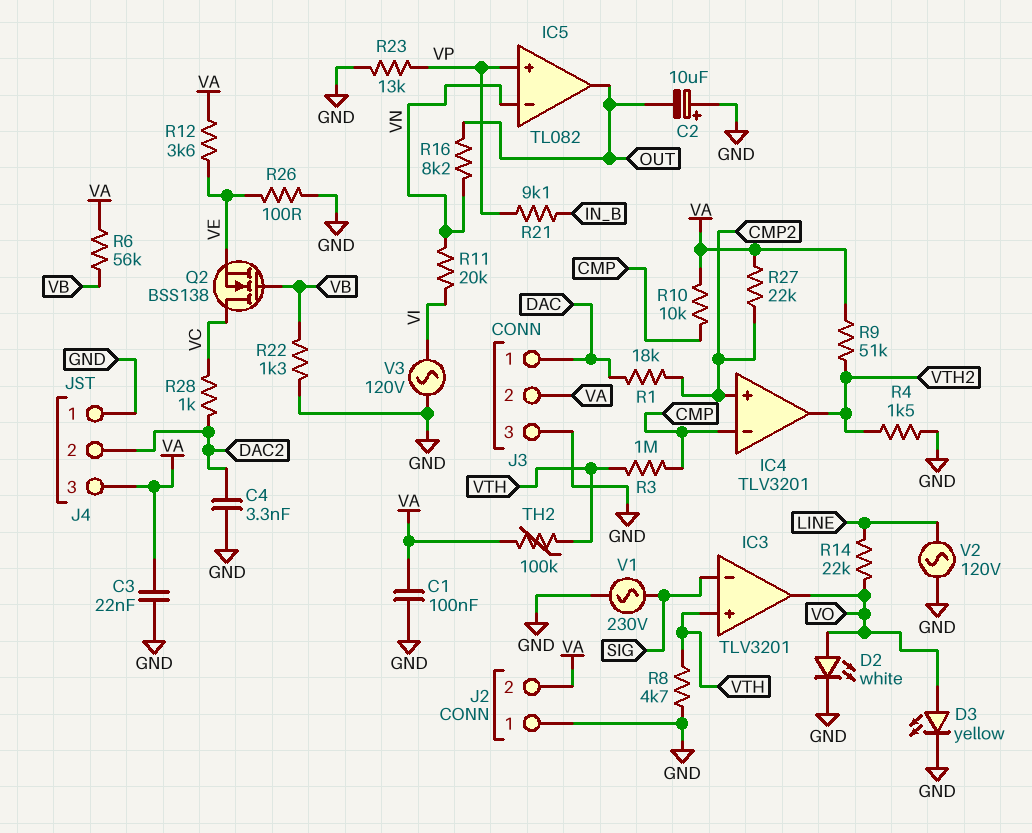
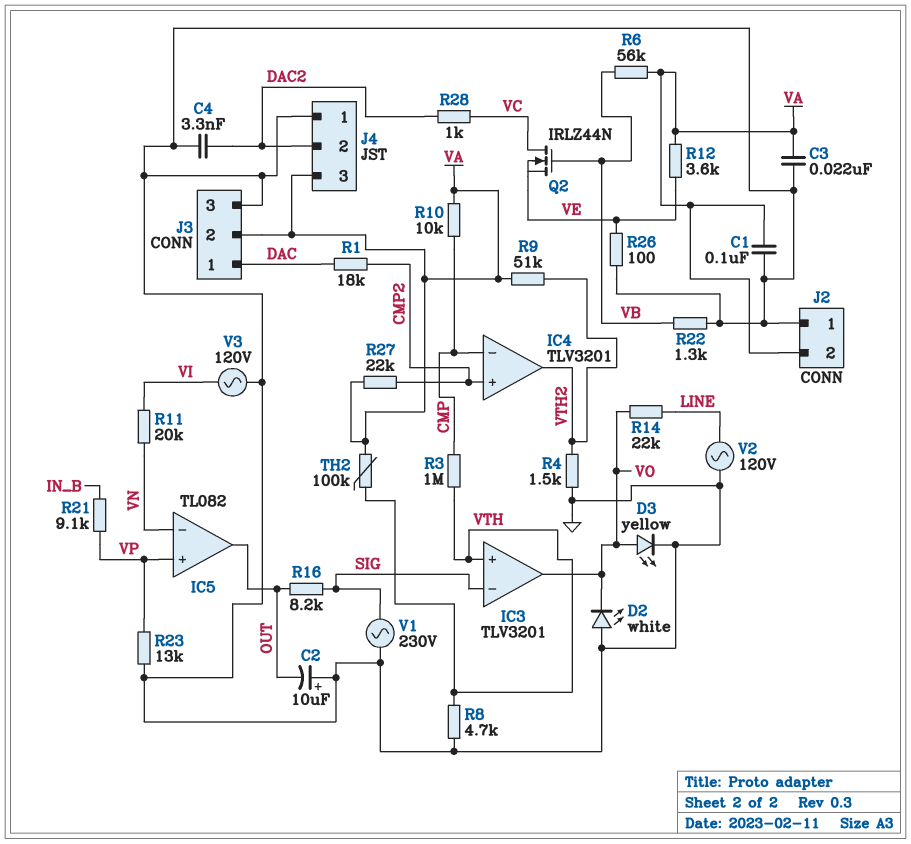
D2: LED white (A VO, K GND) -> LED white (A GND, K VO)
Q2: NMOS BSS138 (G VB, D VC, S VE) -> NMOS IRLZ44N (G VB, D VC, S VE)
R16: 8.2k (OUT, VN) -> 8.2k (OUT, SIG)

